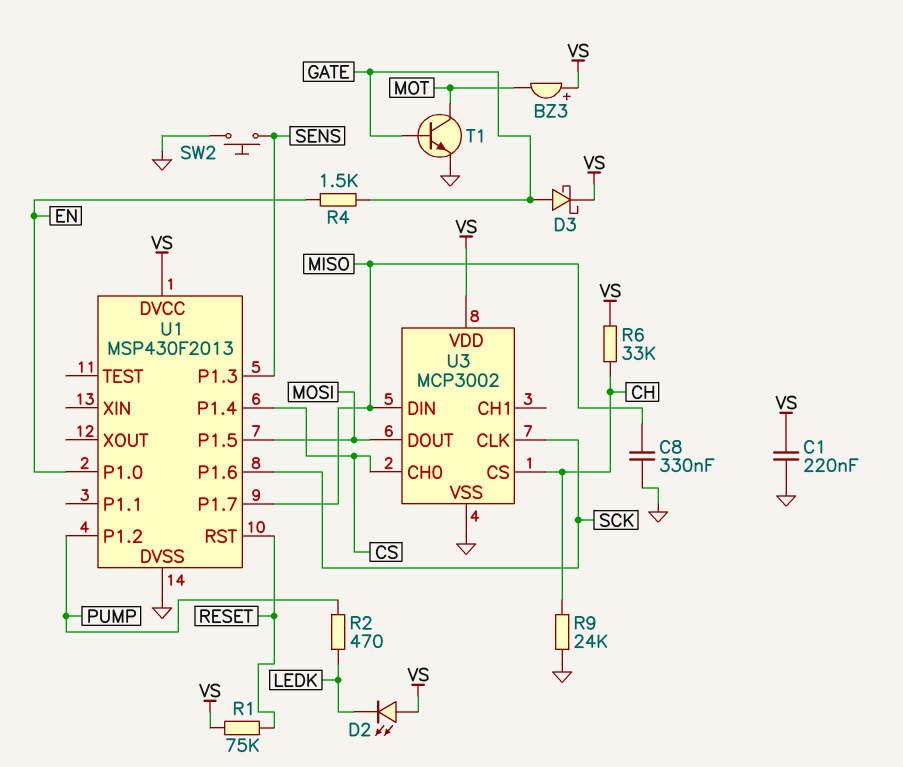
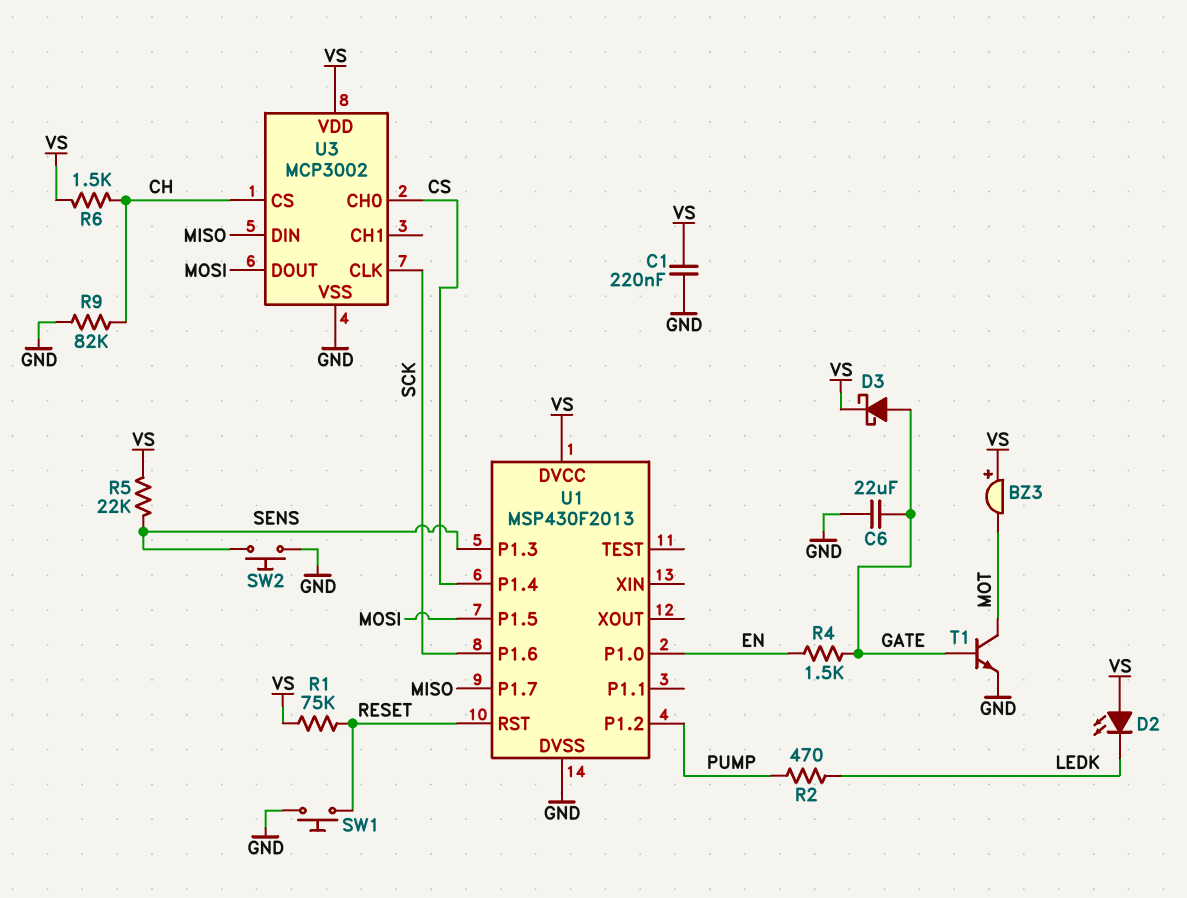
C6: none -> 22uF (GATE, GND)
C8: 330nF (GND, MISO) -> none
R5: none -> 22k (SENS, VS)
R6: 33k (CH, VS) -> 1.5k (CH, VS)
R9: 24k (CH, GND) -> 82k (CH, GND)
SW1: none -> button (GND, RESET)

